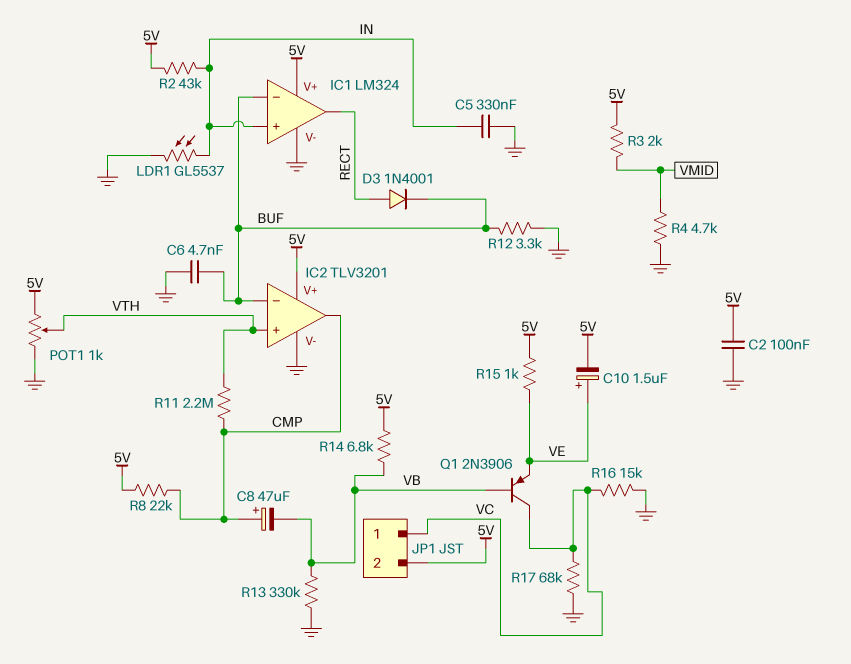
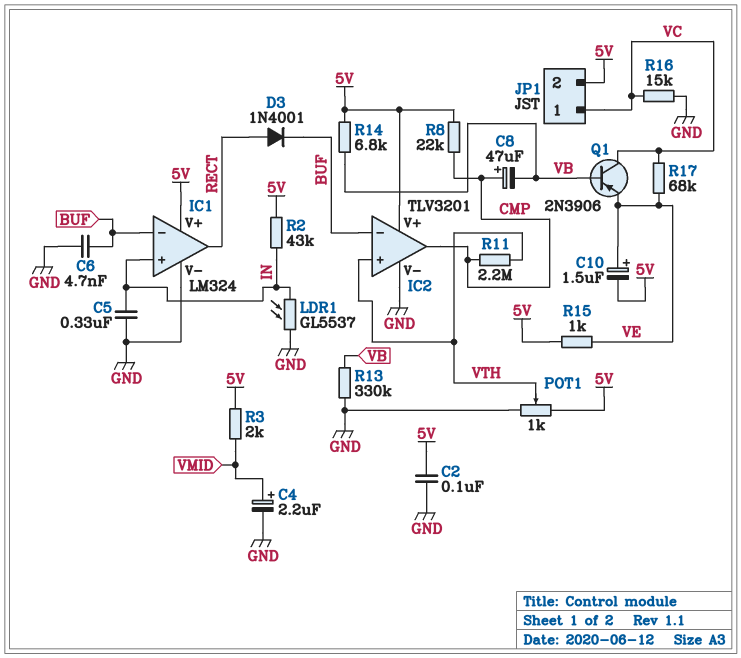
C4: none -> 2.2uF (plus VMID, minus GND)
R4: 4.7k (GND, VMID) -> none
R12: 3.3k (BUF, GND) -> none
R17: 68k (GND, VC) -> 68k (VC, VE)

